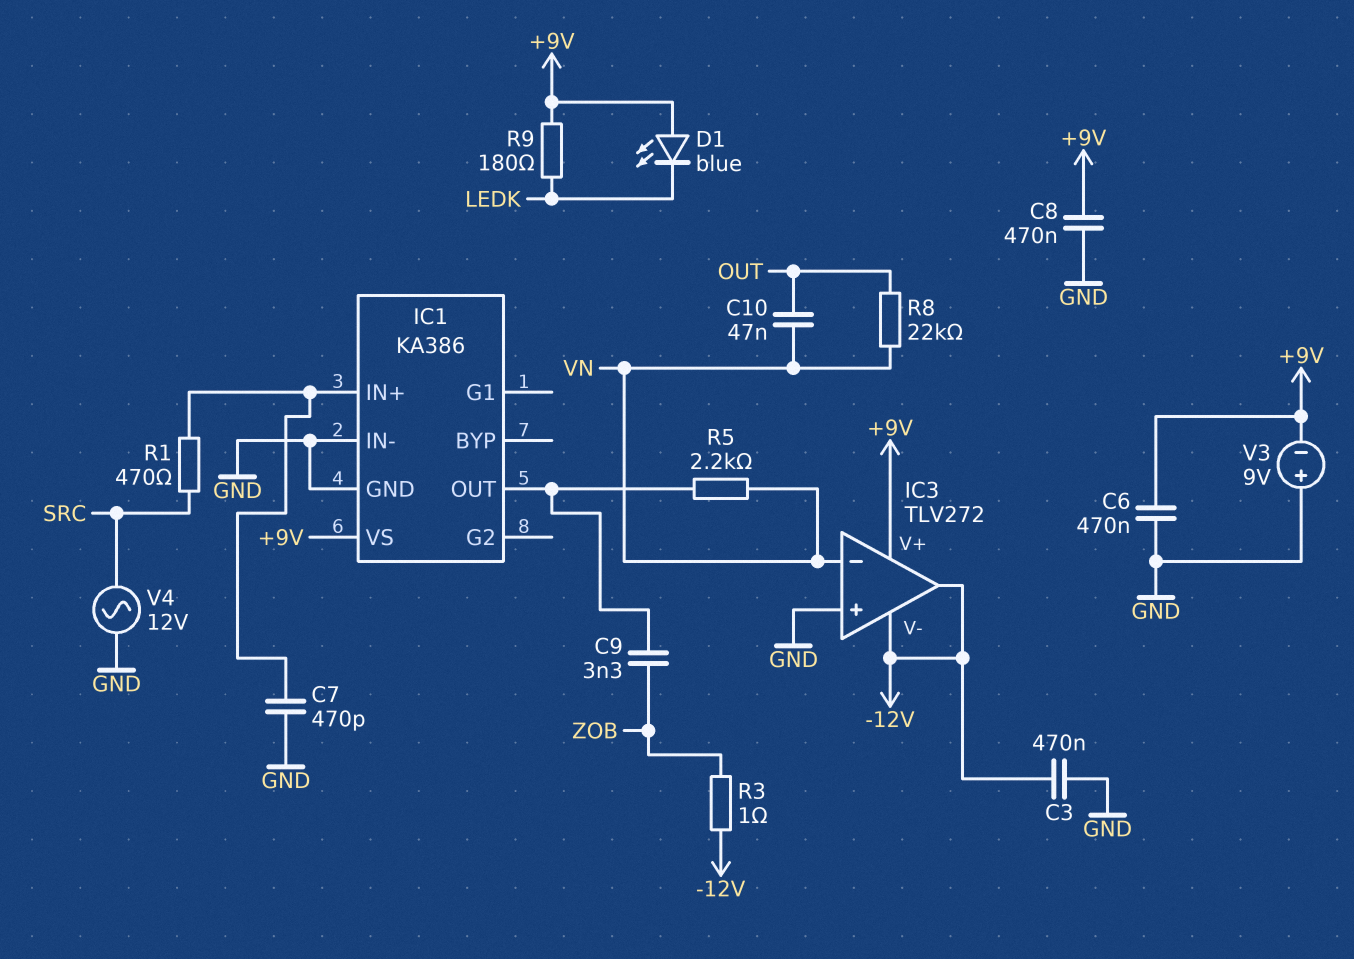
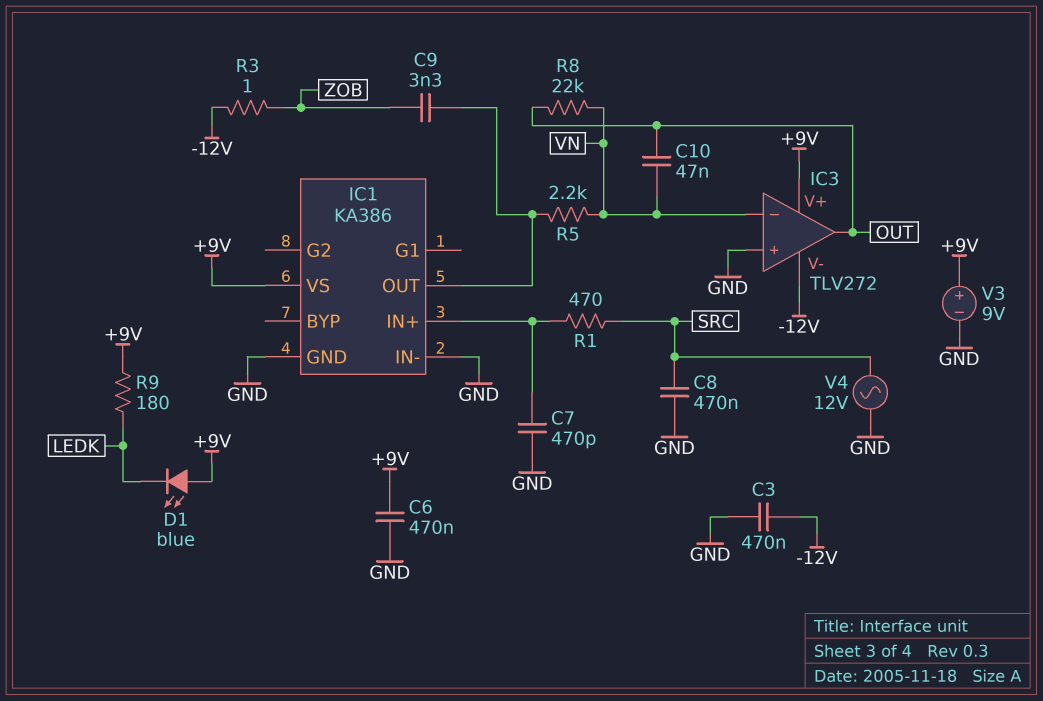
C8: 470nF (+9V, GND) -> 470nF (GND, SRC)
IC3 pin out: -12V -> OUT
V3: 9V (plus GND, minus +9V) -> 9V (plus +9V, minus GND)

